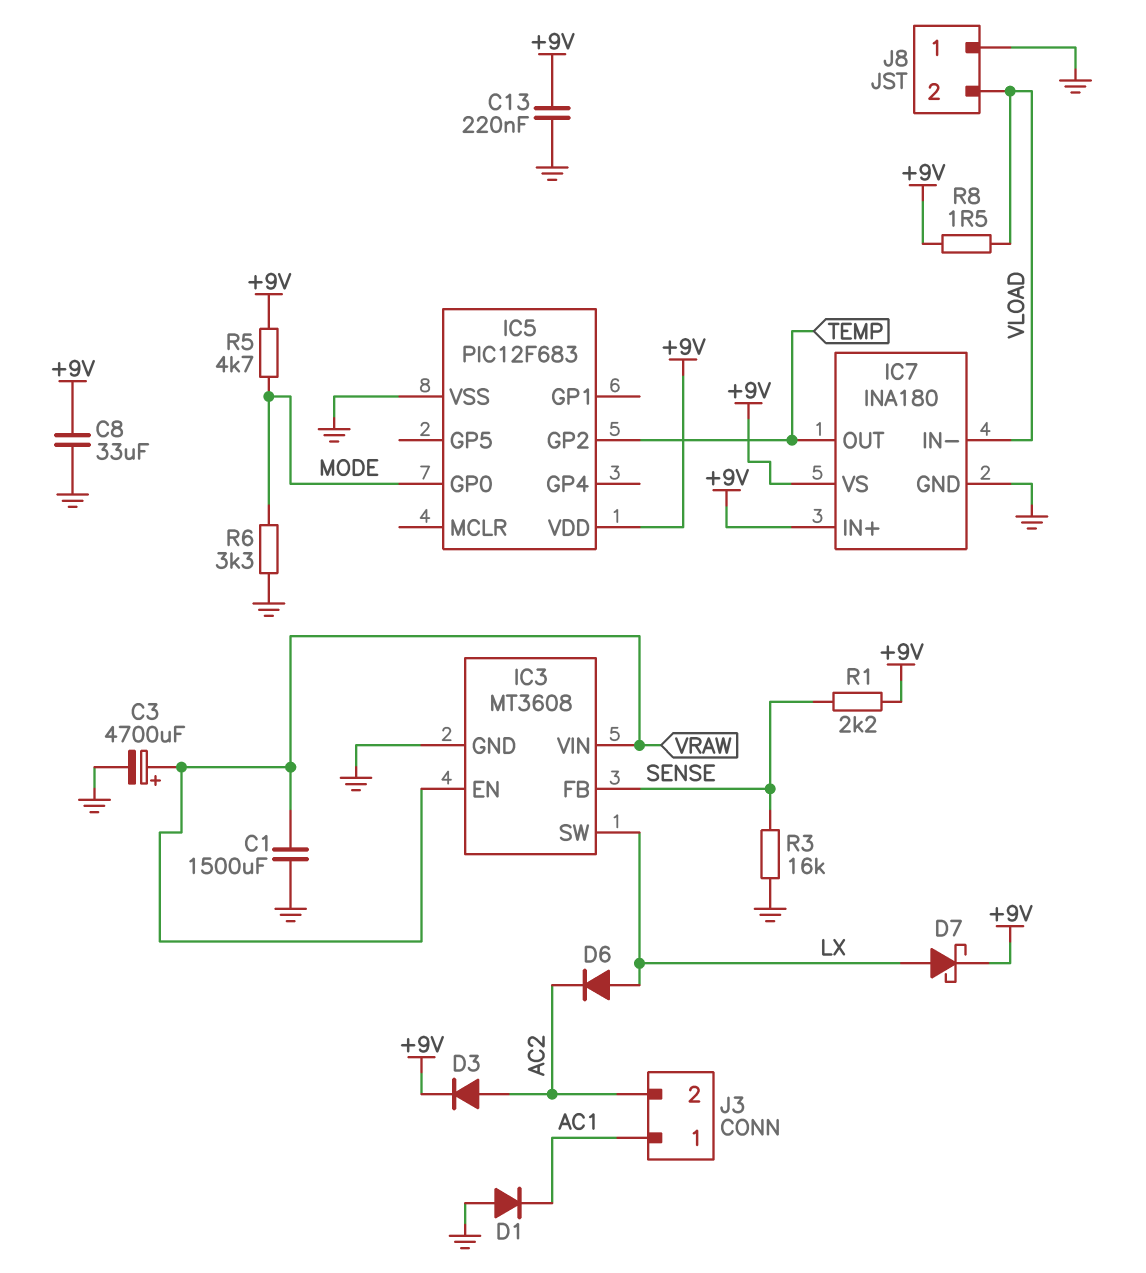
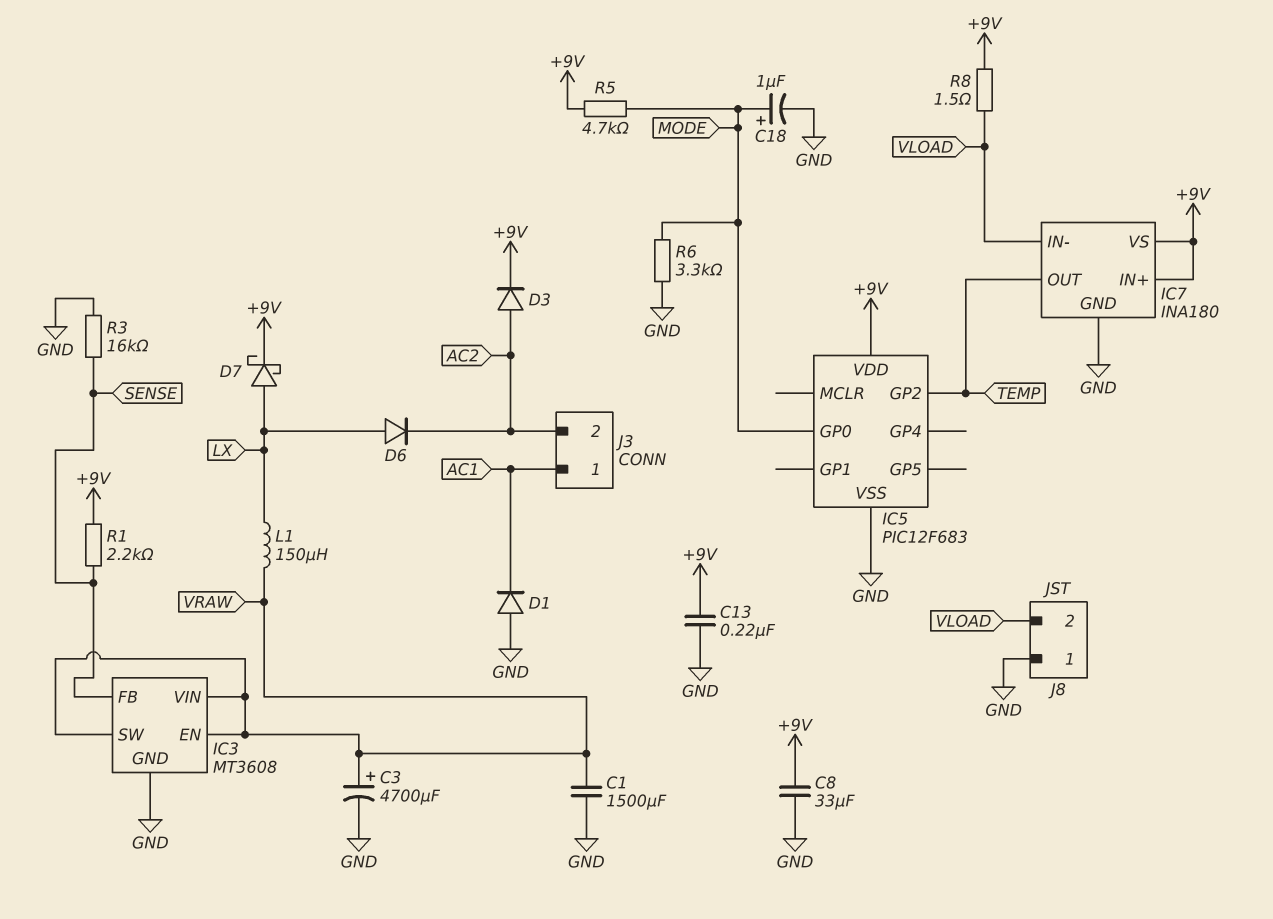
C18: none -> 1uF (plus MODE, minus GND)
IC3 pin SW: LX -> VRAW
L1: none -> 150uH (LX, VRAW)

